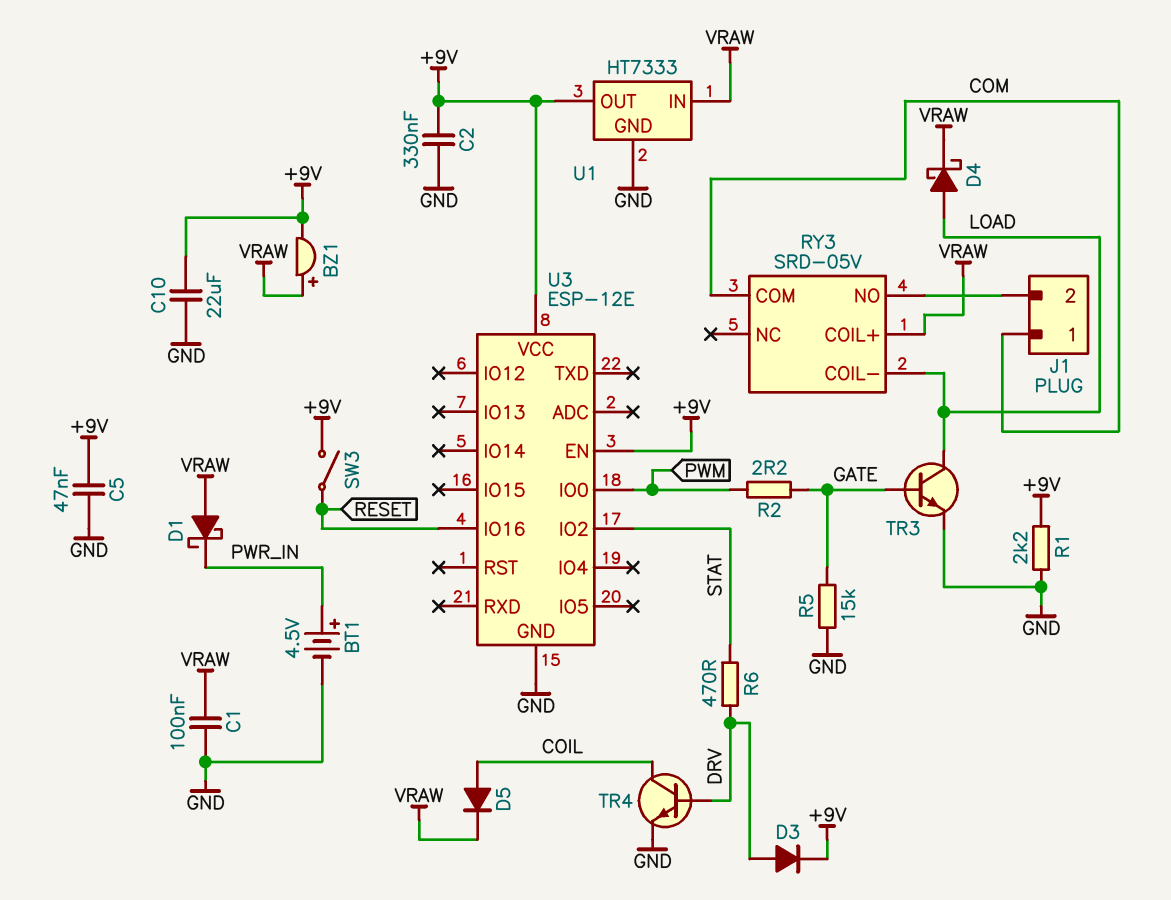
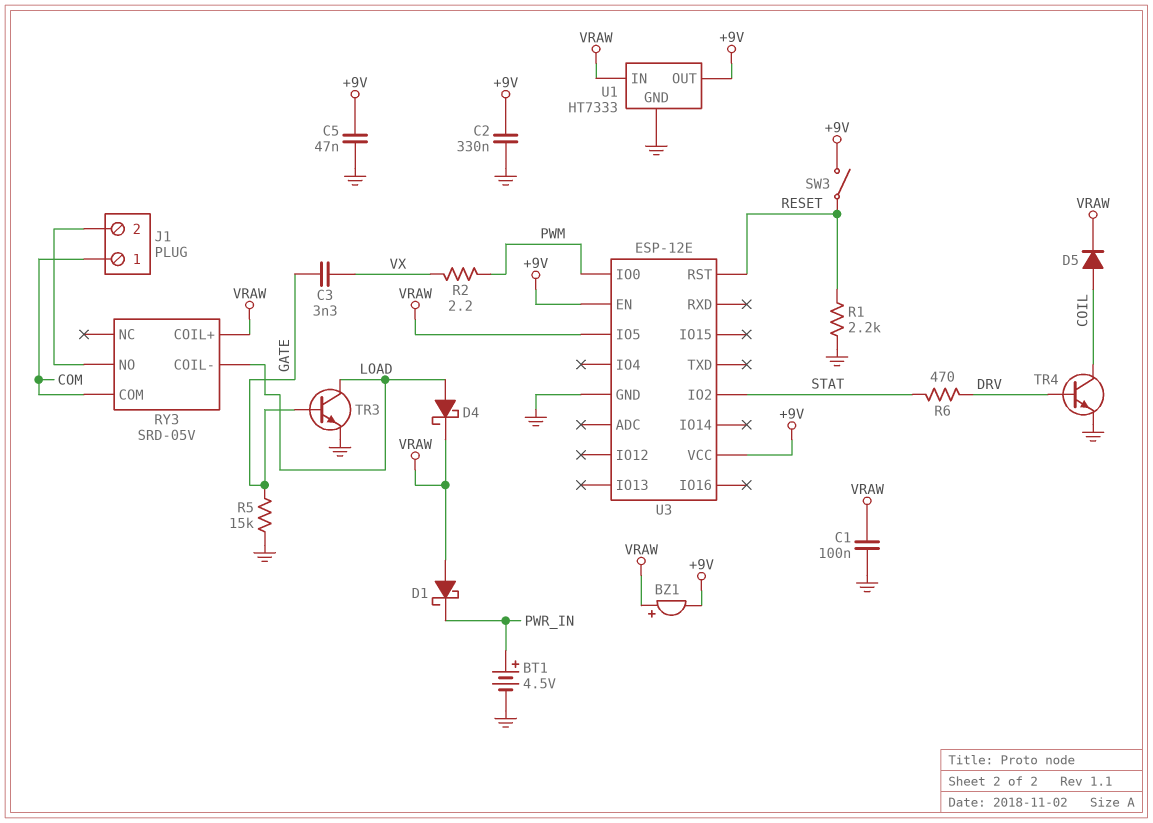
C3: none -> 3.3nF (GATE, VX)
C10: 22uF (+9V, GND) -> none
D3: diode (A DRV, K +9V) -> none
R1: 2.2k (+9V, GND) -> 2.2k (GND, RESET)
R2: 2.2 (GATE, PWM) -> 2.2 (PWM, VX)
U3 pin IO5: none -> VRAW
U3 pin IO16: RESET -> none
U3 pin RST: none -> RESET

